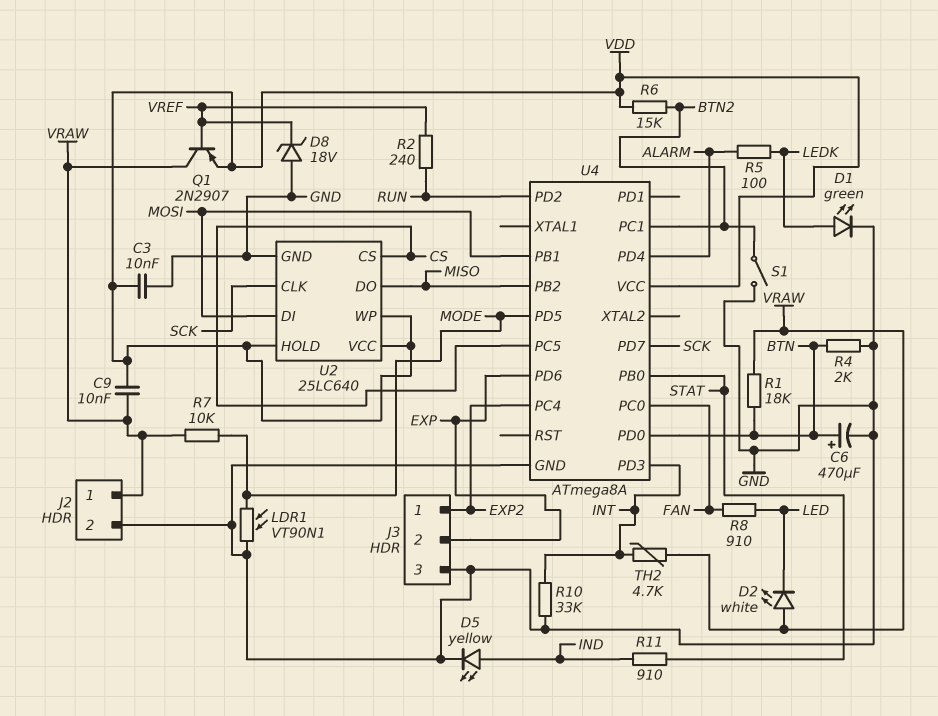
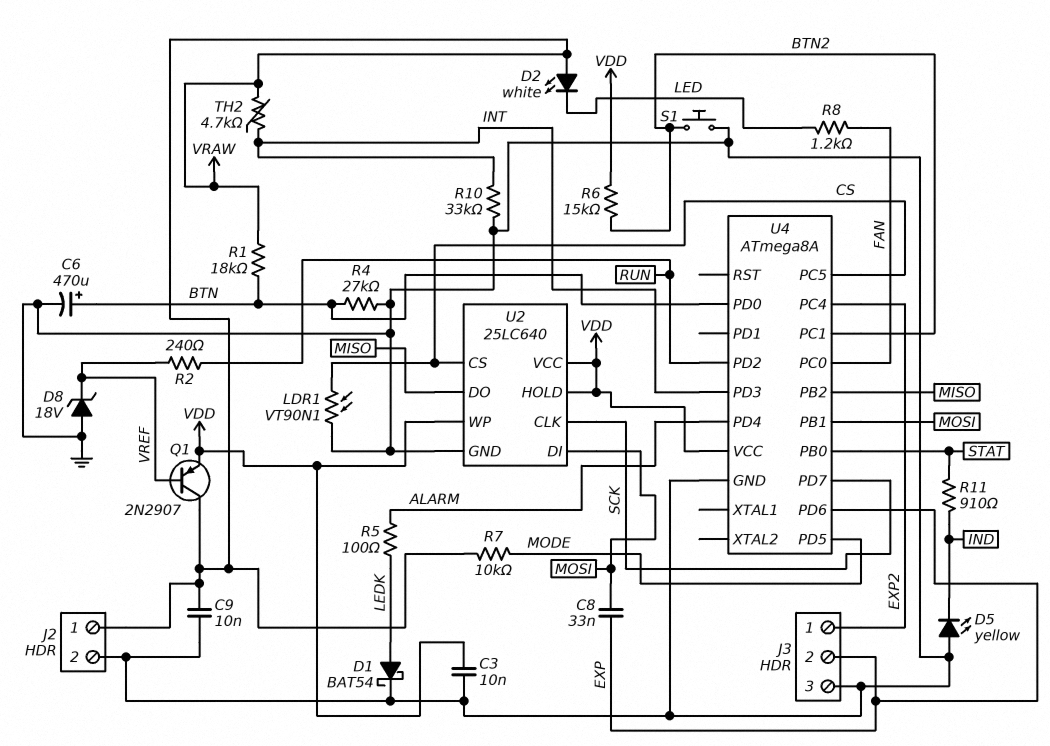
C8: none -> 33nF (EXP, MOSI)
C9: 10nF (VDD, VRAW) -> 10nF (GND, VRAW)
D1: LED green (A LEDK, K GND) -> schottky BAT54 (A LEDK, K GND)
D5: LED yellow (A IND, K GND) -> LED yellow (A GND, K IND)
LDR1: VT90N1 (GND, MODE) -> VT90N1 (CS, GND)
R4: 2k (BTN, GND) -> 27k (BTN, GND)
R8: 910 (FAN, LED) -> 1.2k (FAN, LED)
S1: switch (BTN2, GND) -> button (BTN2, GND)

